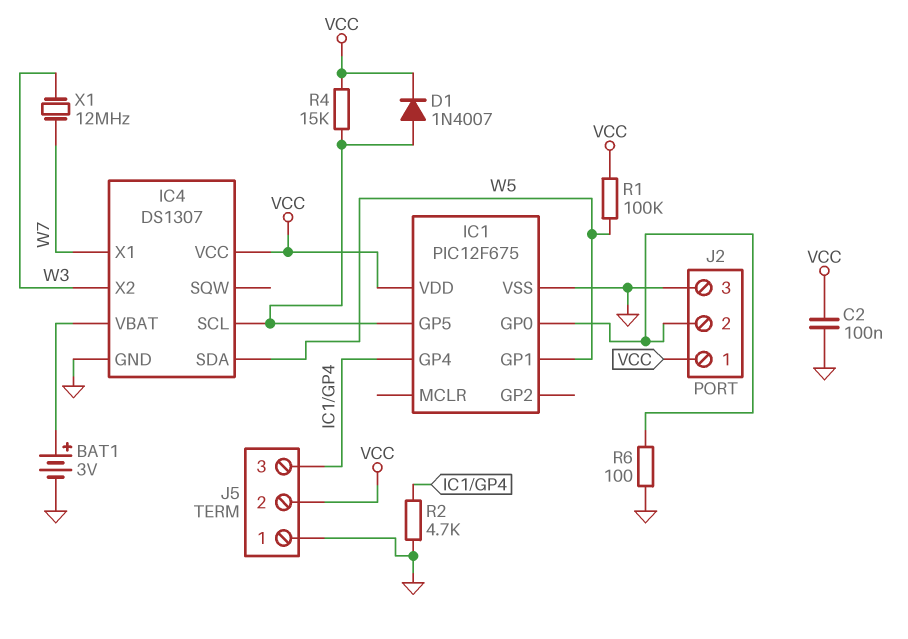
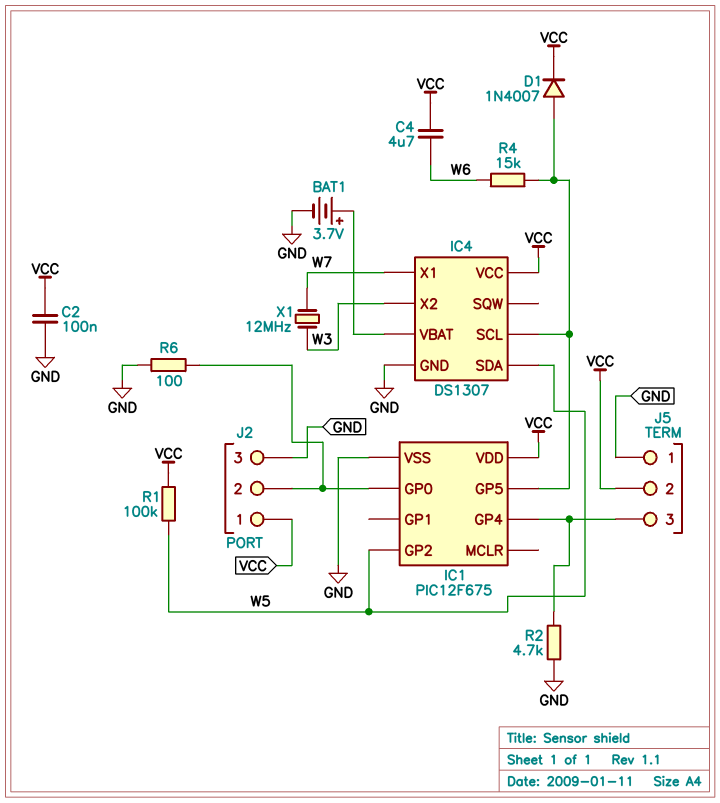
BAT1: 3V (plus IC4/VBAT, minus GND) -> 3.7V (plus IC4/VBAT, minus GND)
C4: none -> 4.7uF (VCC, W6)
IC1 pin GP1: W5 -> none
IC1 pin GP2: none -> W5
R4: 15k (IC1/GP5, VCC) -> 15k (IC1/GP5, W6)

